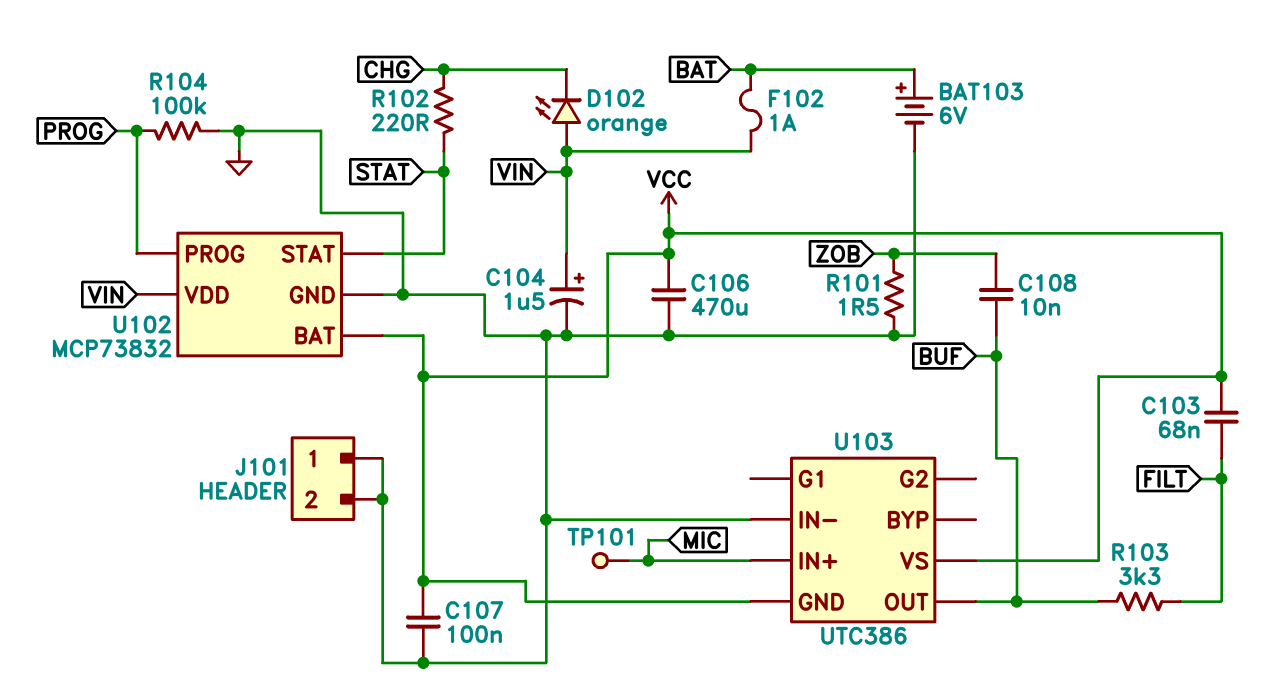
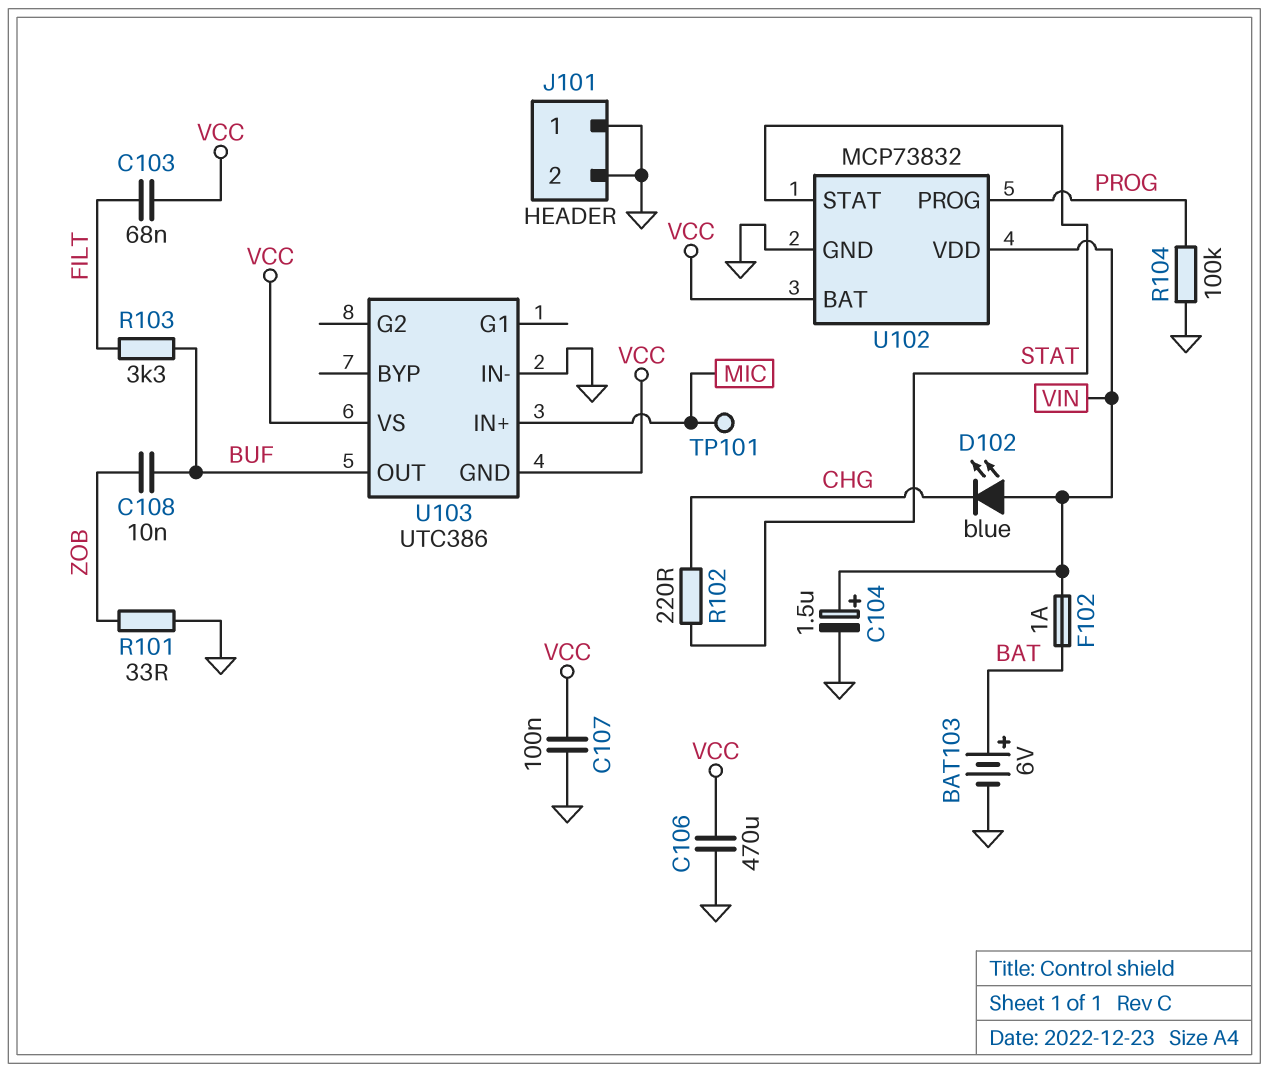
D102: LED orange (A VIN, K CHG) -> LED blue (A VIN, K CHG)
R101: 1.5 (GND, ZOB) -> 33 (GND, ZOB)

